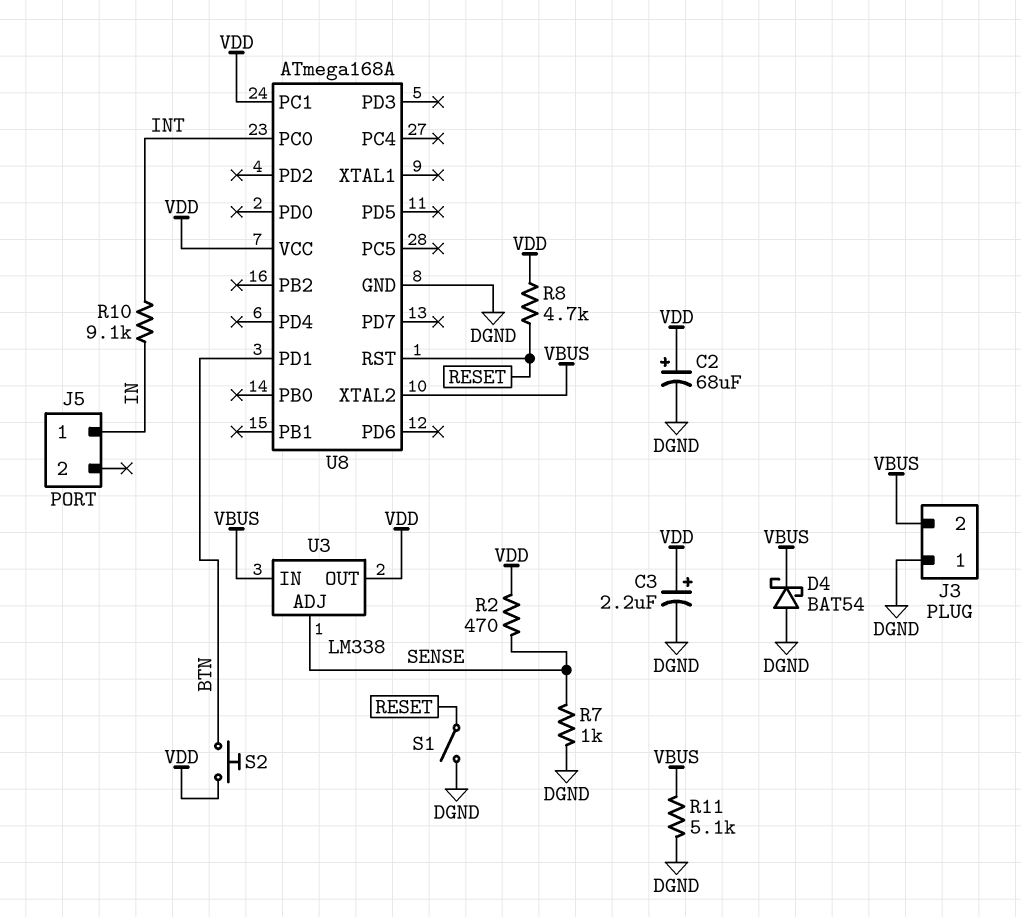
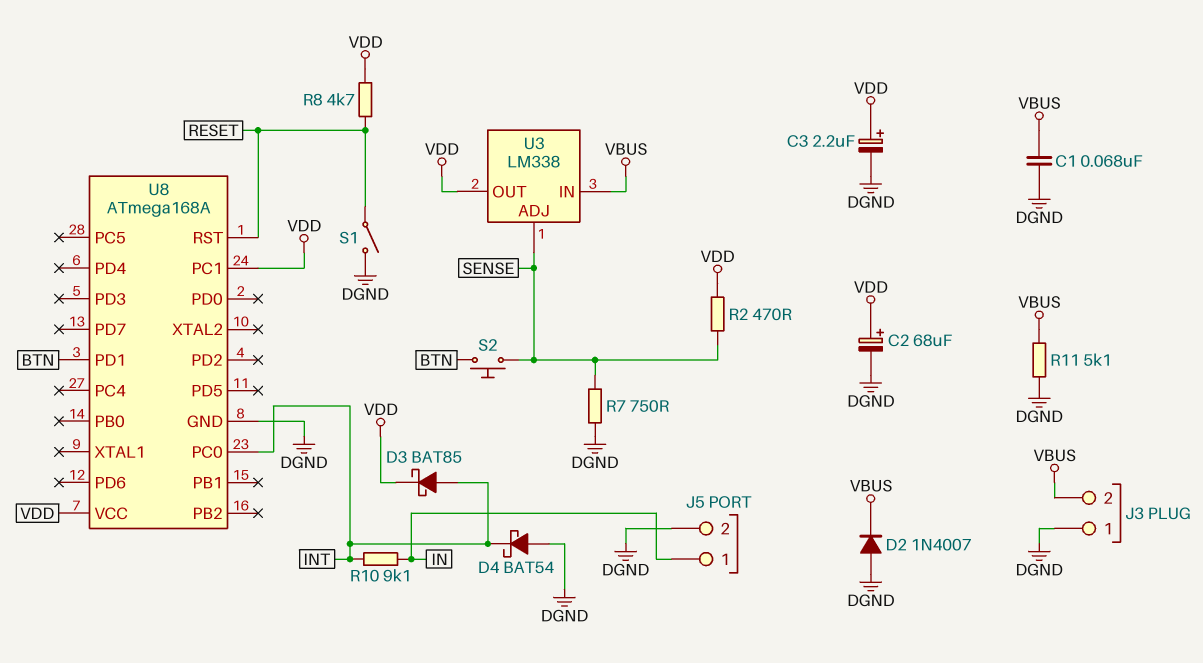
C1: none -> 68nF (DGND, VBUS)
D2: none -> diode 1N4007 (A DGND, K VBUS)
D3: none -> schottky BAT85 (A INT, K VDD)
D4: schottky BAT54 (A DGND, K VBUS) -> schottky BAT54 (A DGND, K INT)
J5 pin 2: none -> DGND
R7: 1k (DGND, SENSE) -> 750 (DGND, SENSE)
S2: button (BTN, VDD) -> button (BTN, SENSE)
U8 pin XTAL2: VBUS -> none

